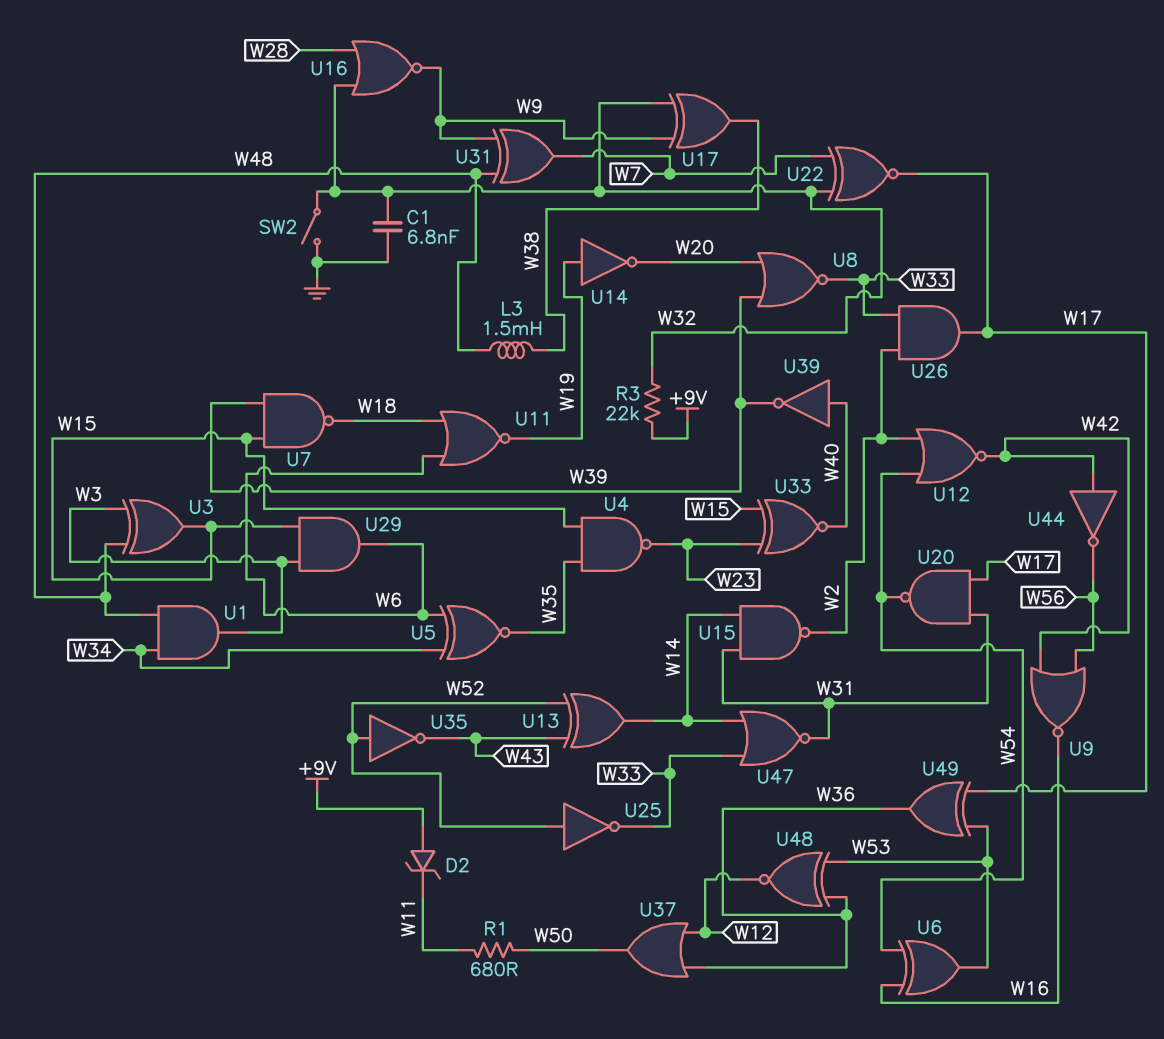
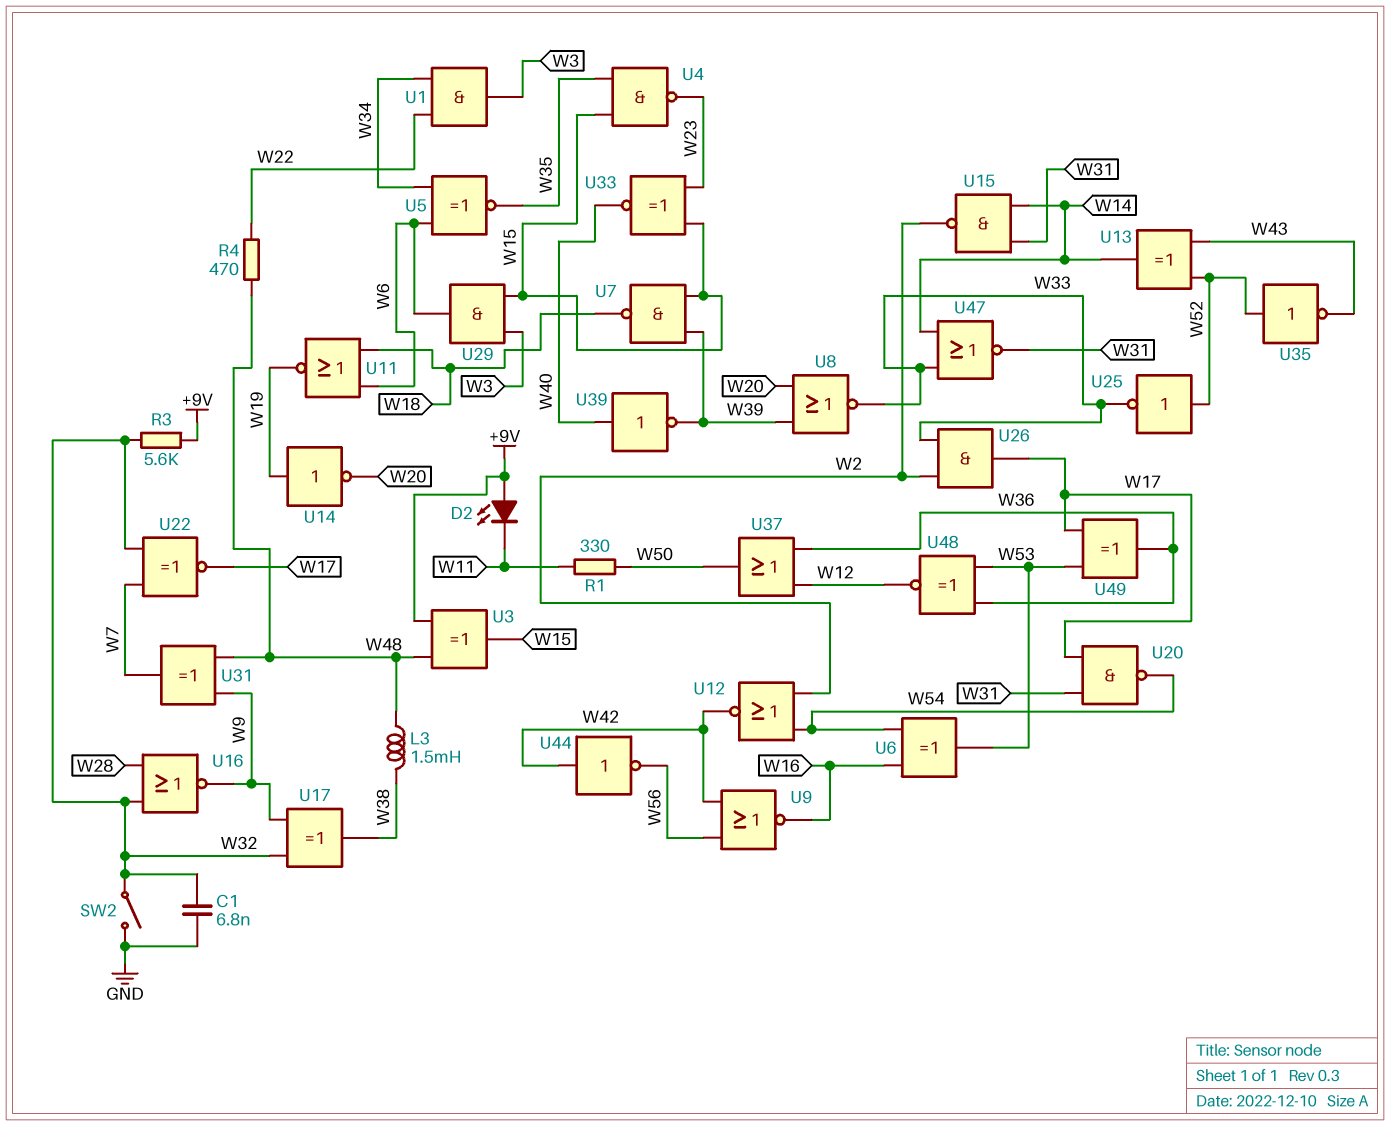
D2: zener (A +9V, K W11) -> LED (A +9V, K W11)
R1: 680 (W11, W50) -> 330 (W11, W50)
R3: 22k (+9V, W32) -> 5.6k (+9V, W32)
R4: none -> 470 (W22, W48)
U1: AND (in W34, in W48, out W3) -> AND (in W22, in W34, out W3)
U3: XOR (in W3, in W48, out W15) -> XOR (in +9V, in W48, out W15)

